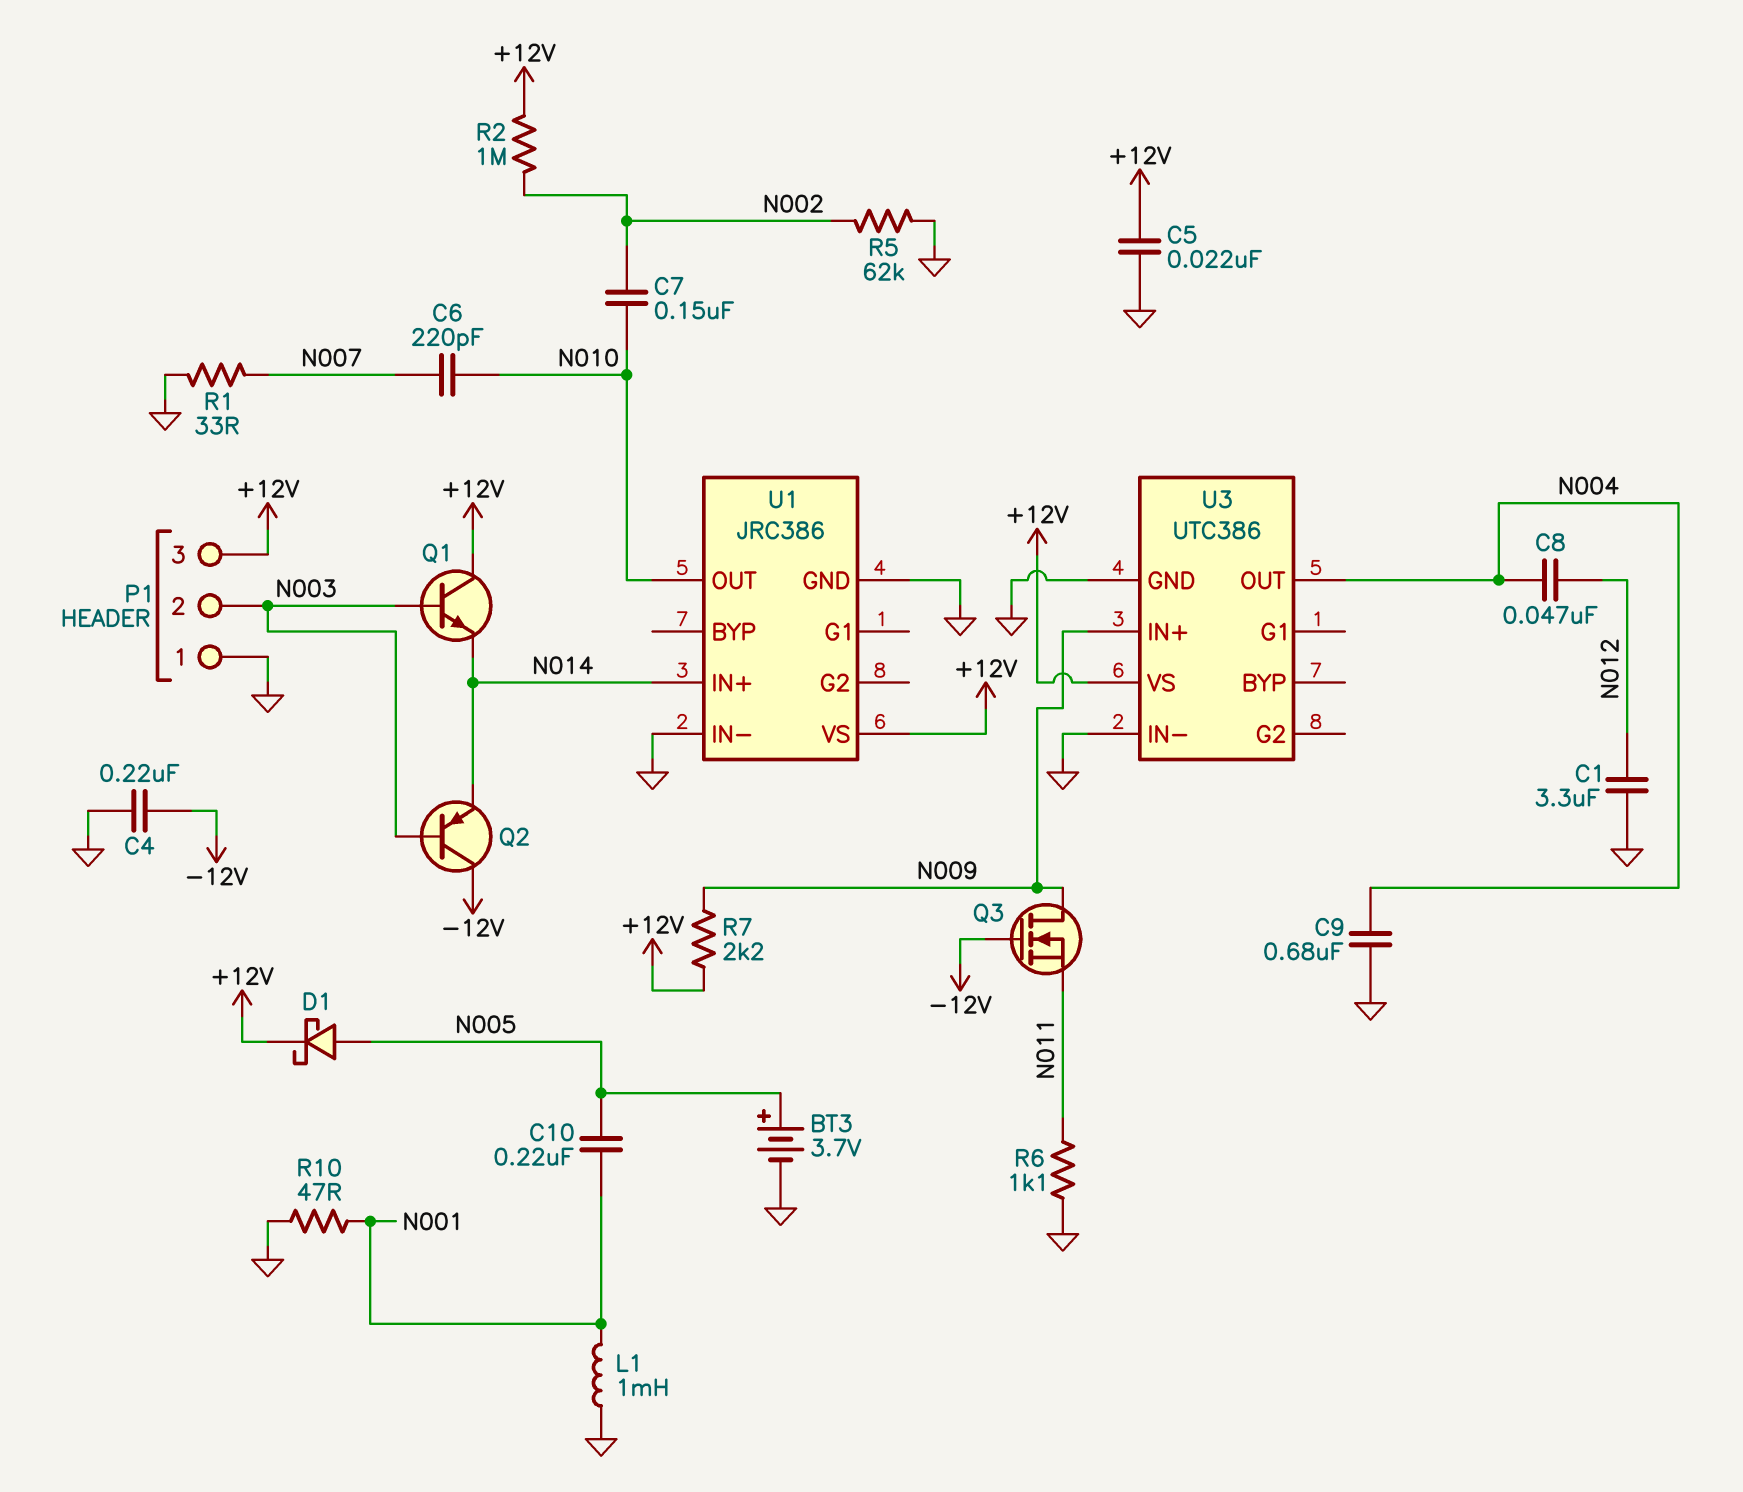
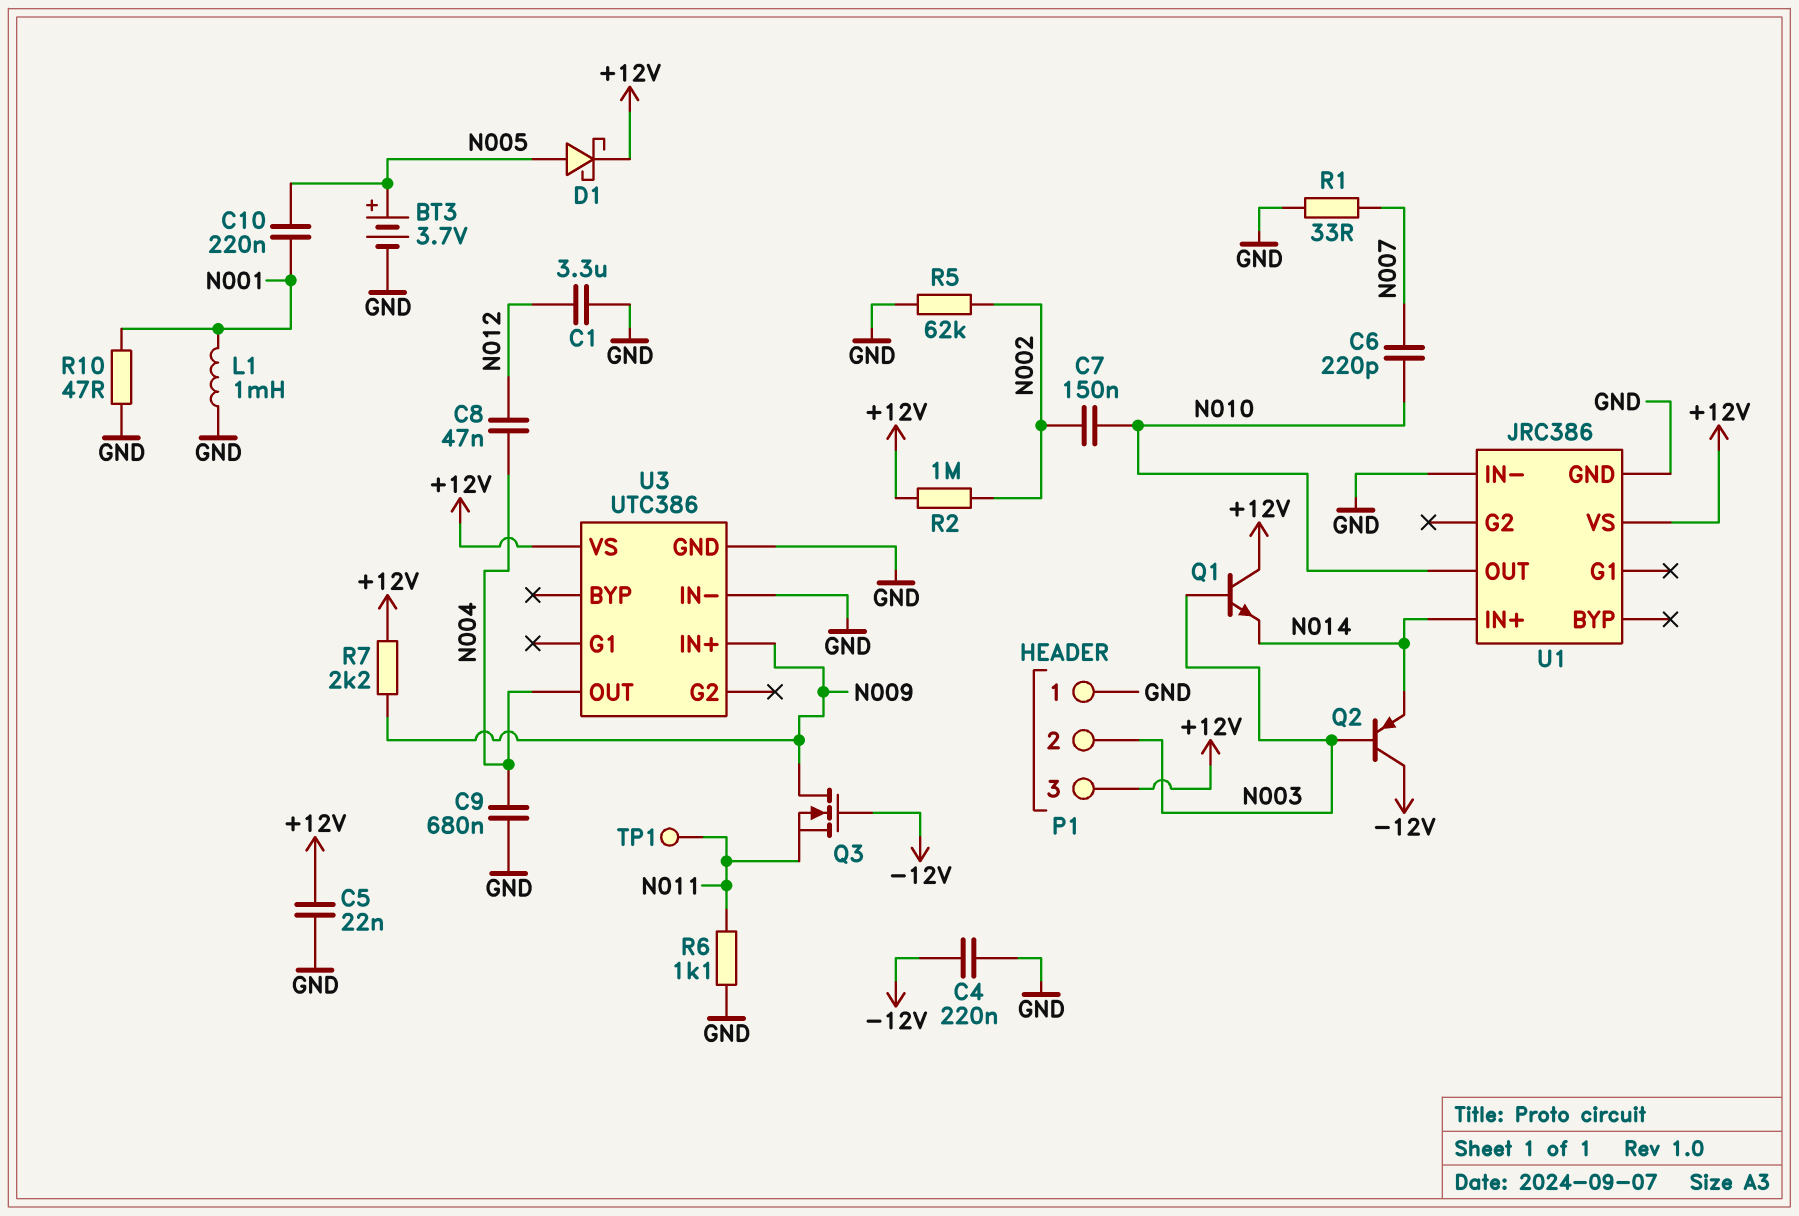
TP1: none -> test point (N011)

